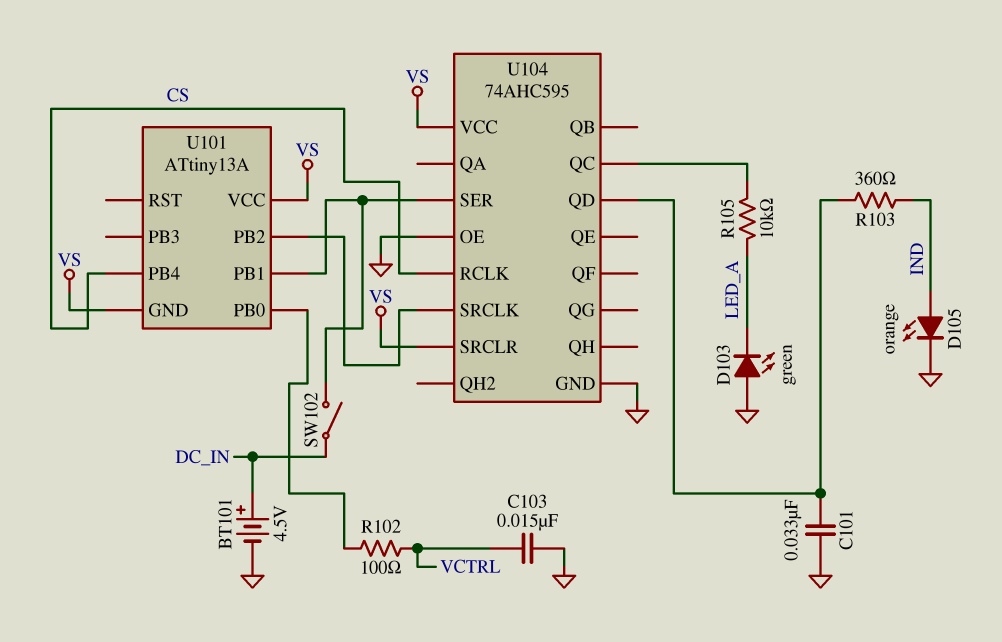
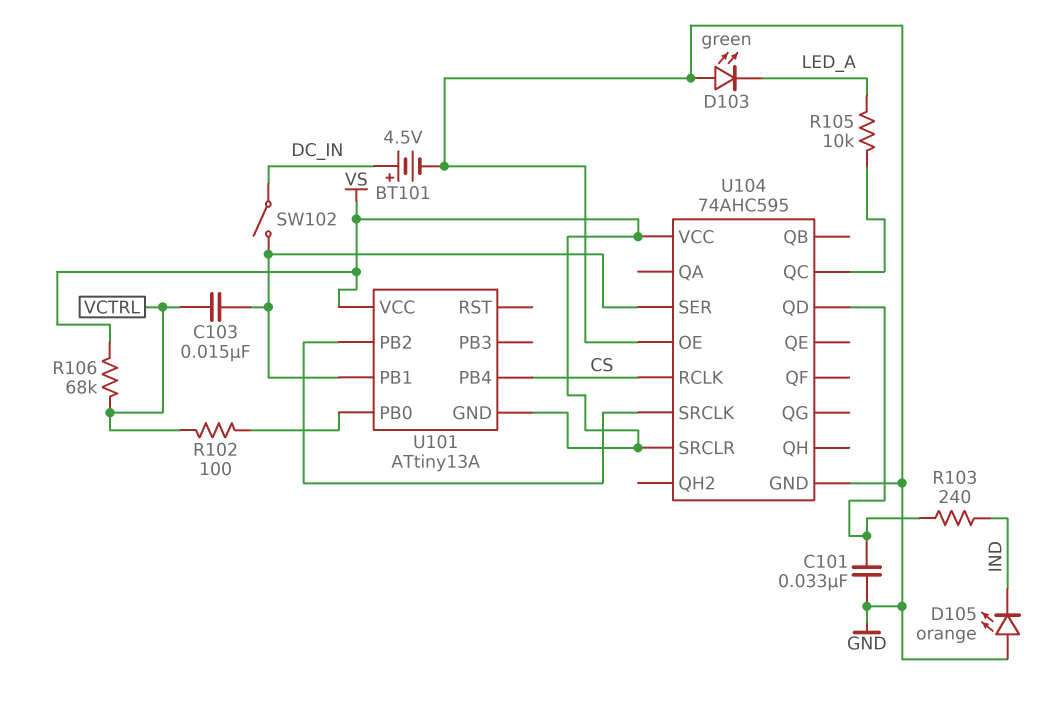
C103: 15nF (GND, VCTRL) -> 15nF (U101/PB1, VCTRL)
D105: LED orange (A IND, K GND) -> LED orange (A GND, K IND)
R103: 360 (IND, U104/QD) -> 240 (IND, U104/QD)
R106: none -> 68k (VCTRL, VS)

